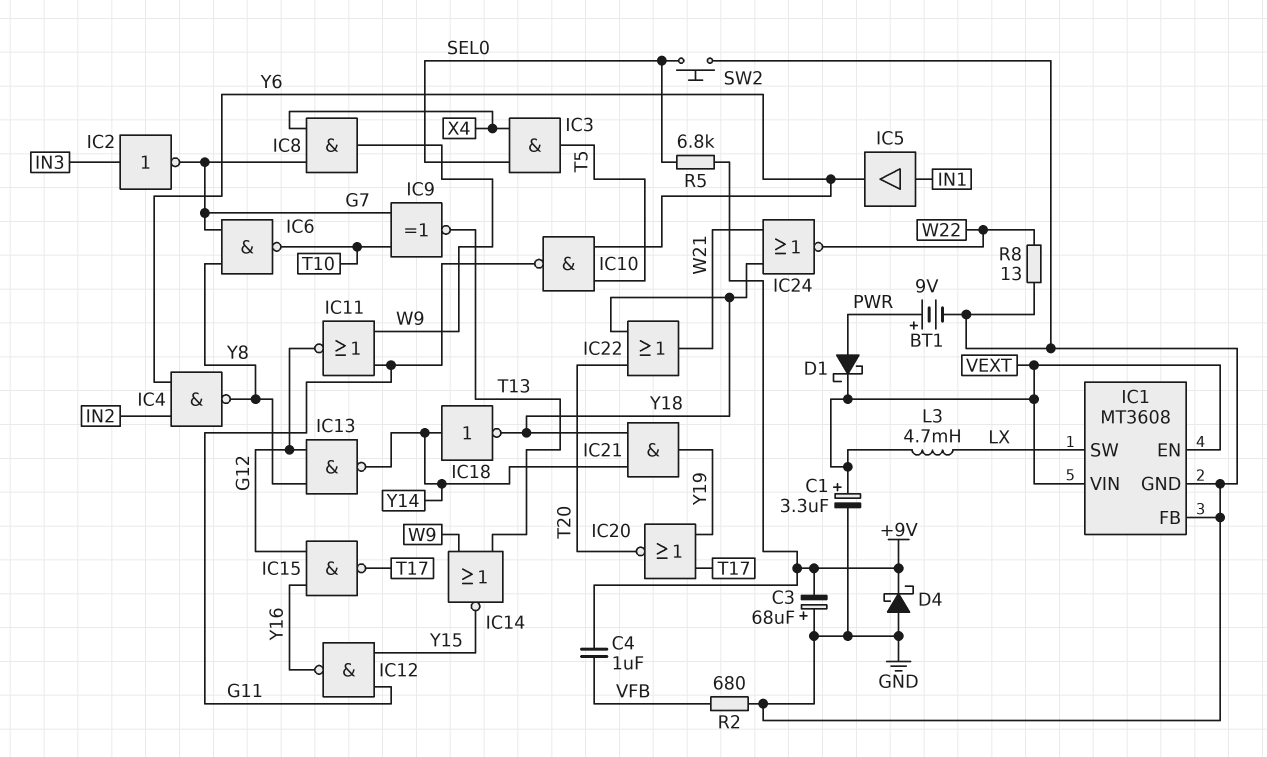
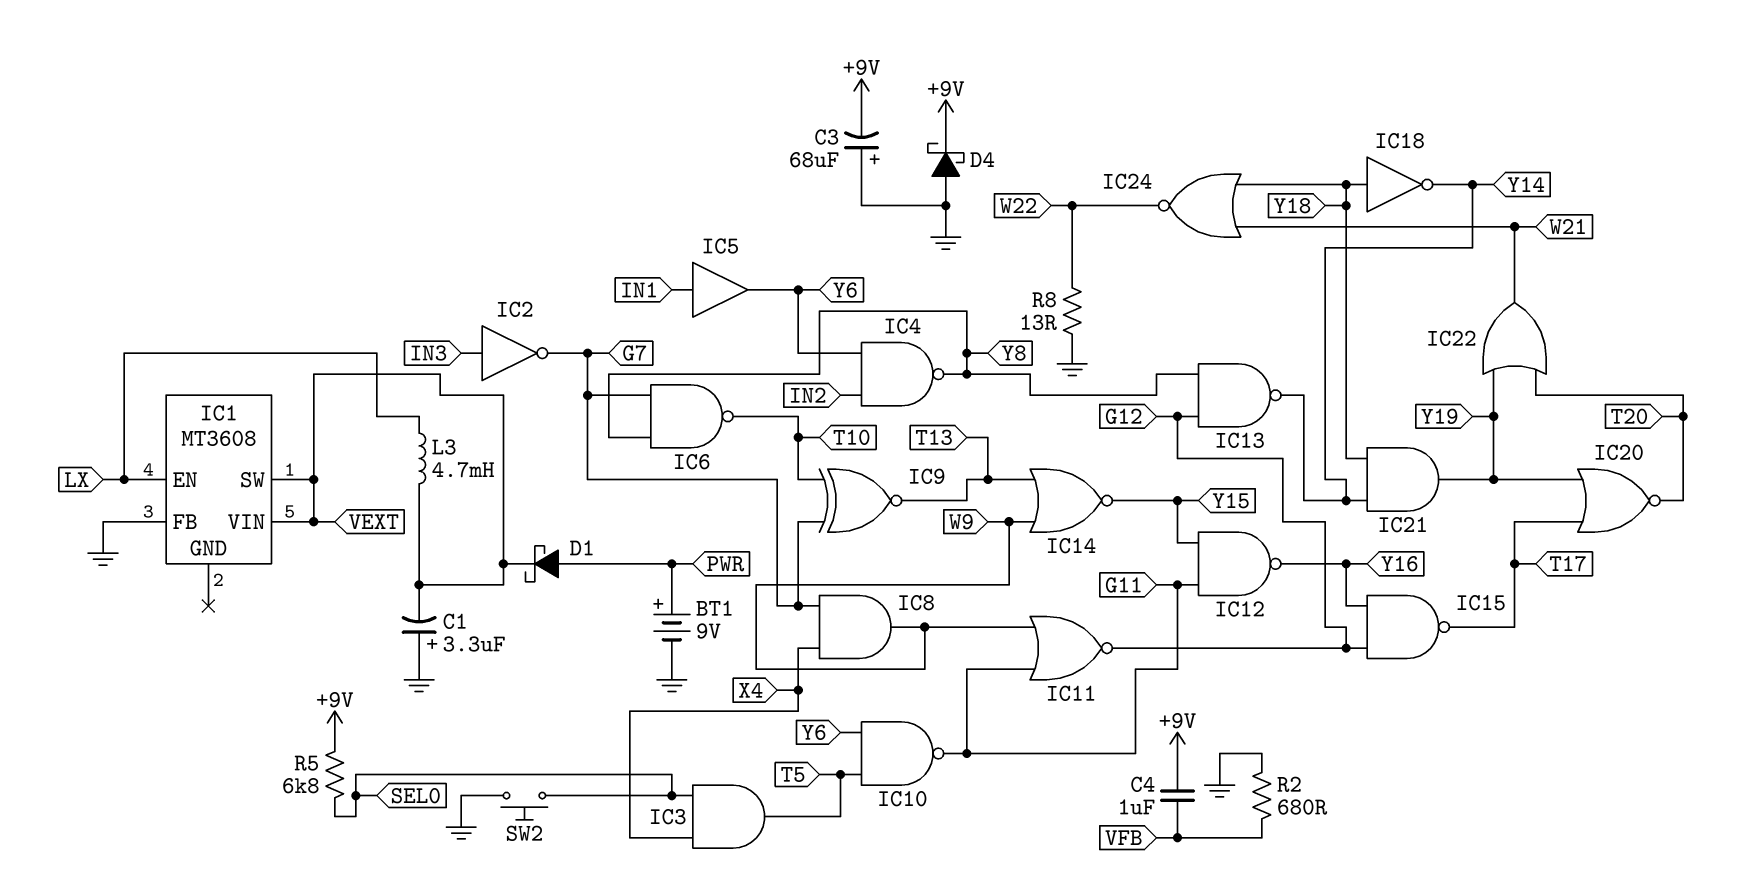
C1: 3.3uF (plus VEXT, minus GND) -> 3.3uF (plus GND, minus VEXT)
IC1 pin EN: VEXT -> LX
IC1 pin GND: GND -> none
IC1 pin SW: LX -> VEXT
IC18: NOT (in Y14, out Y18) -> NOT (in Y18, out Y14)
IC22: OR (in T20, in Y18, out W21) -> OR (in T20, in Y19, out W21)

